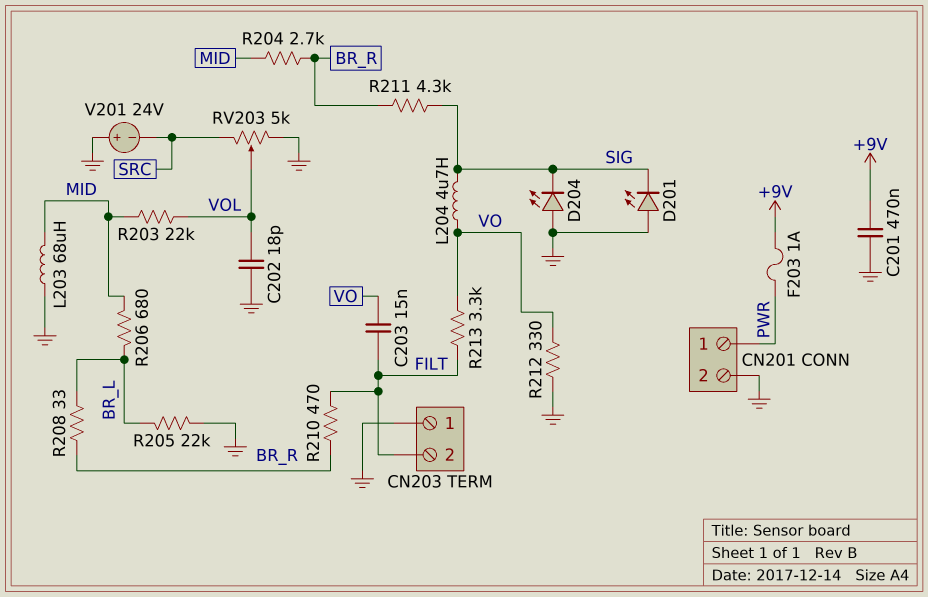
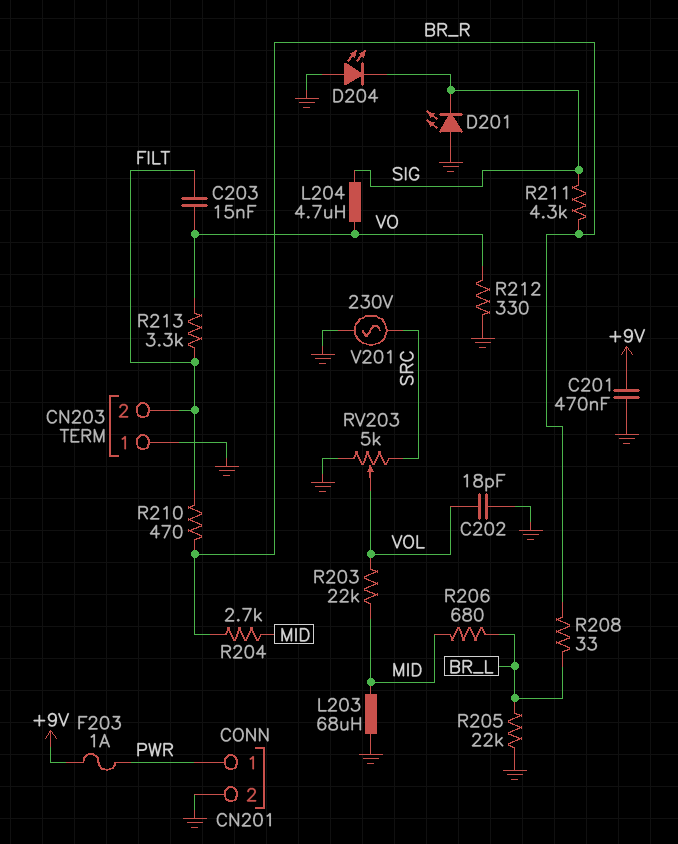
V201: 24V (plus GND, minus SRC) -> AC 230V (GND, SRC)

